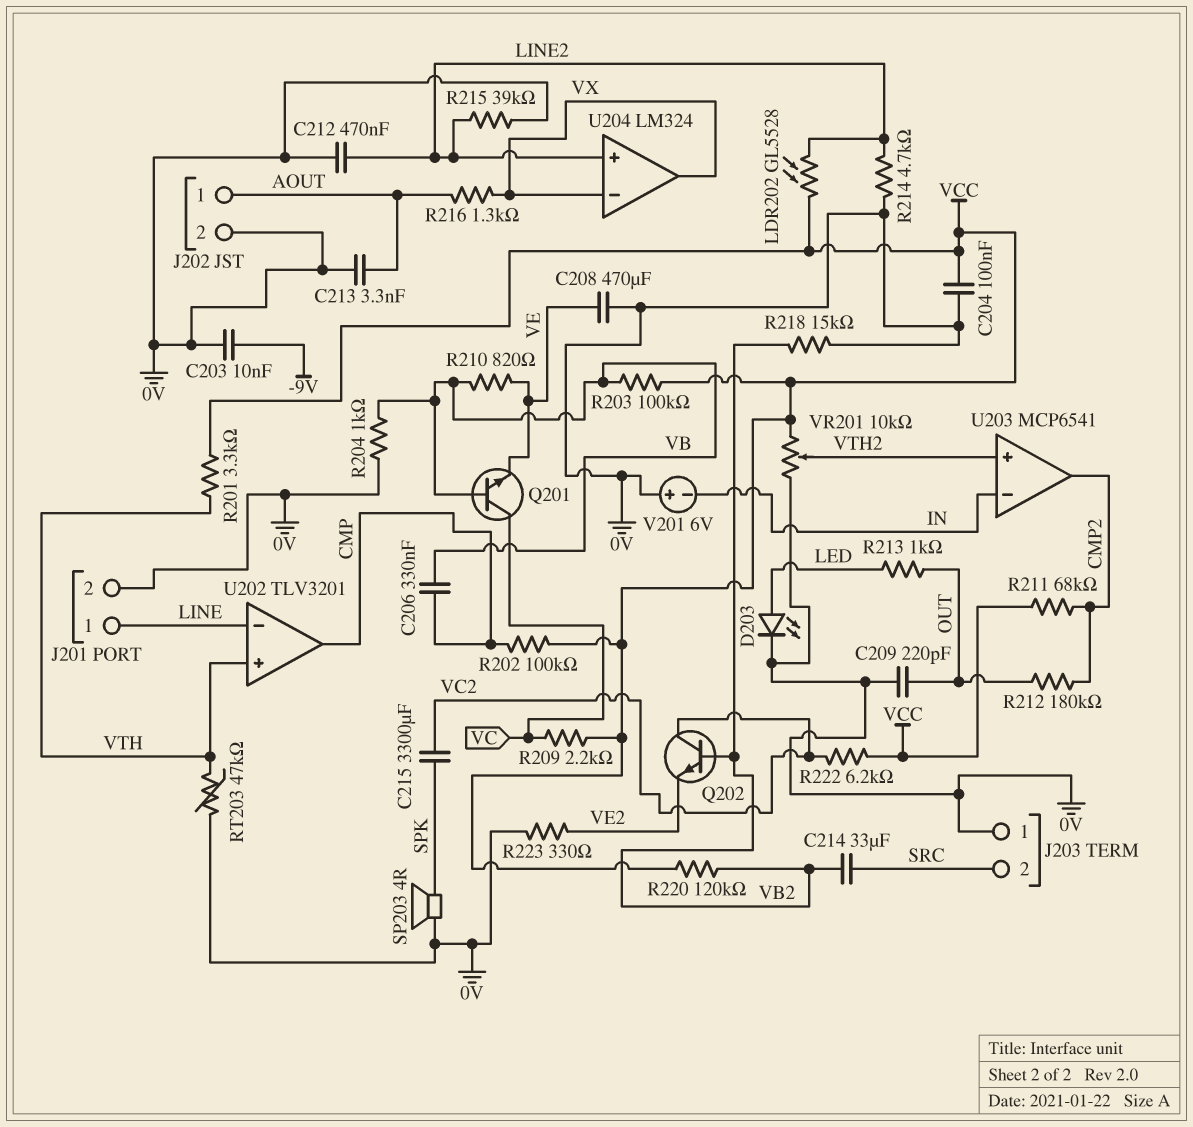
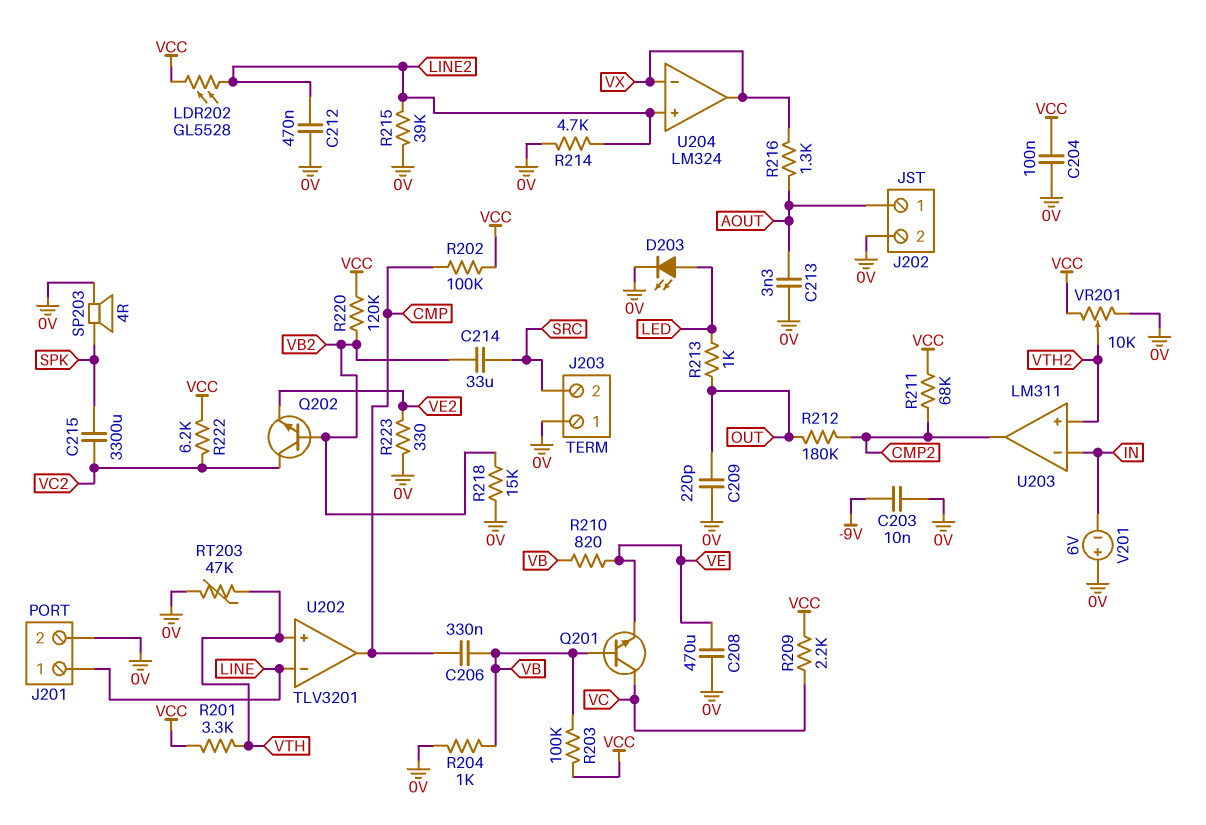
U203: MCP6541 -> LM311

